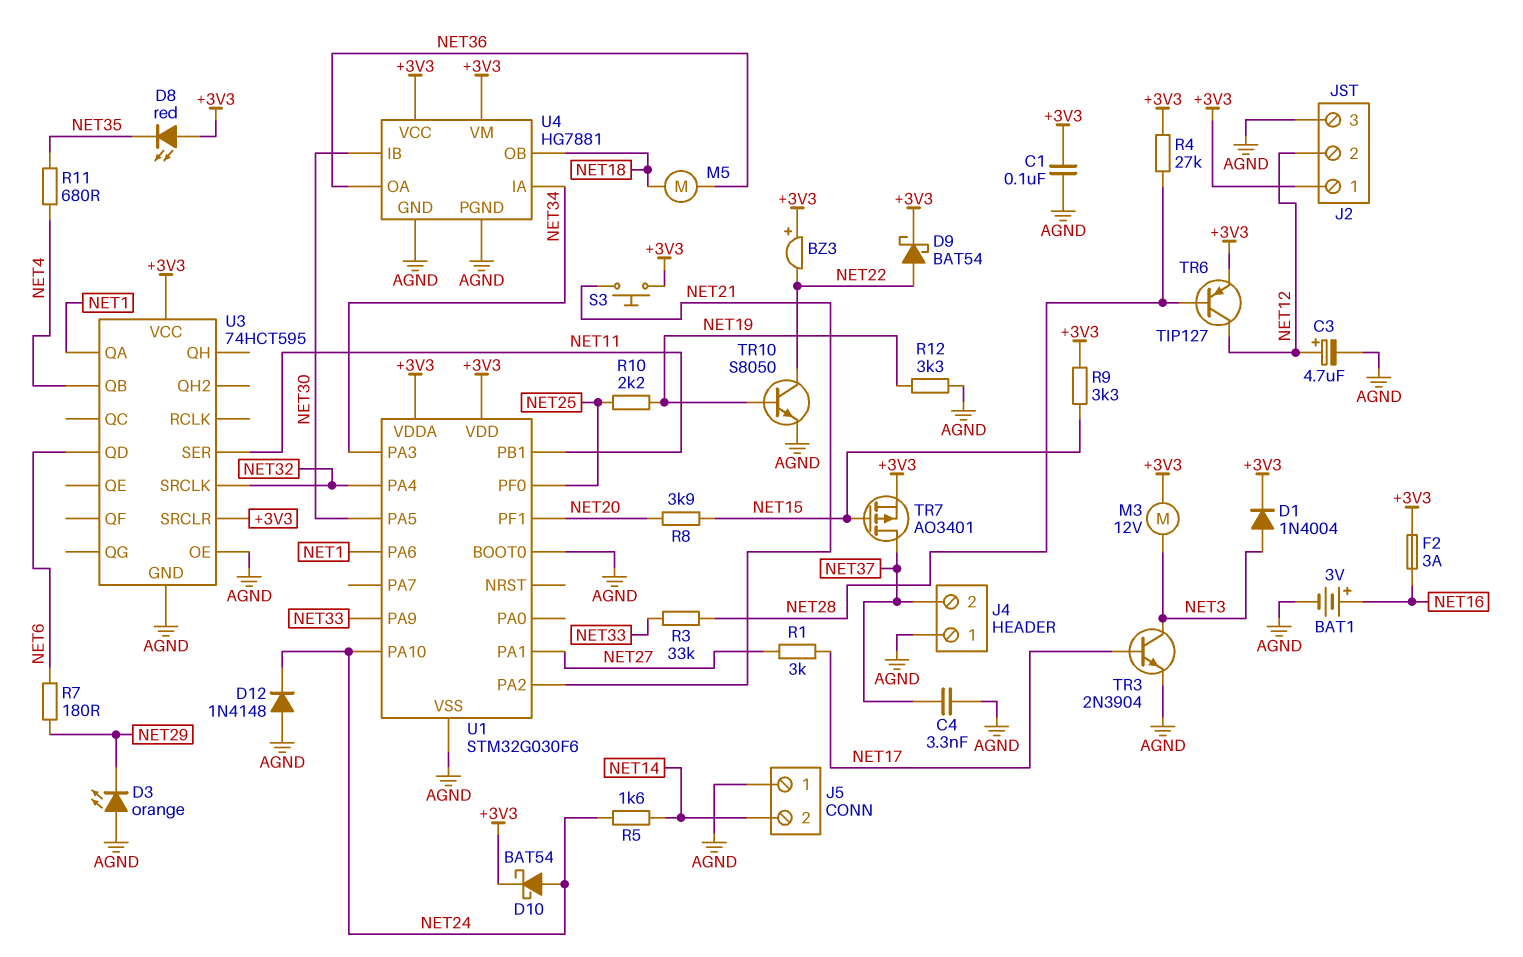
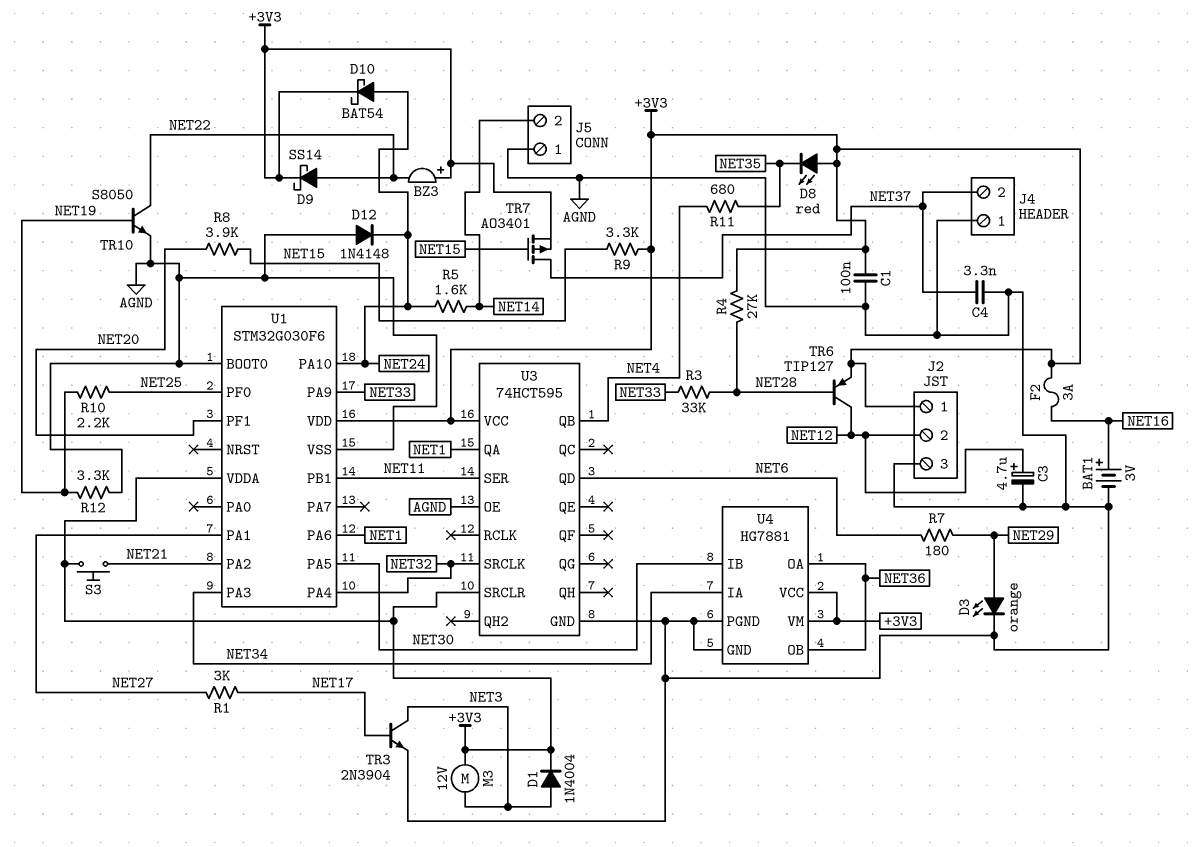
D3: LED orange (A AGND, K NET29) -> LED orange (A NET29, K AGND)
D9: schottky BAT54 (A NET22, K +3V3) -> schottky SS14 (A NET22, K +3V3)
M5: motor (NET18, NET36) -> none
U4 pin OB: NET18 -> NET36

